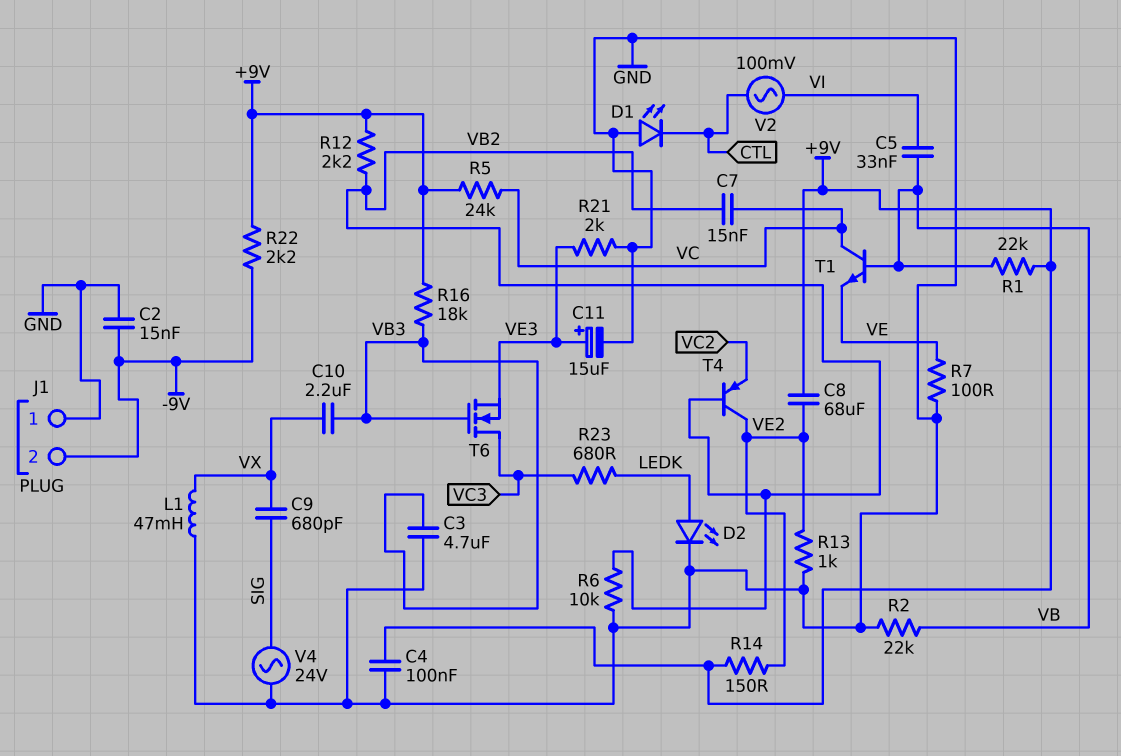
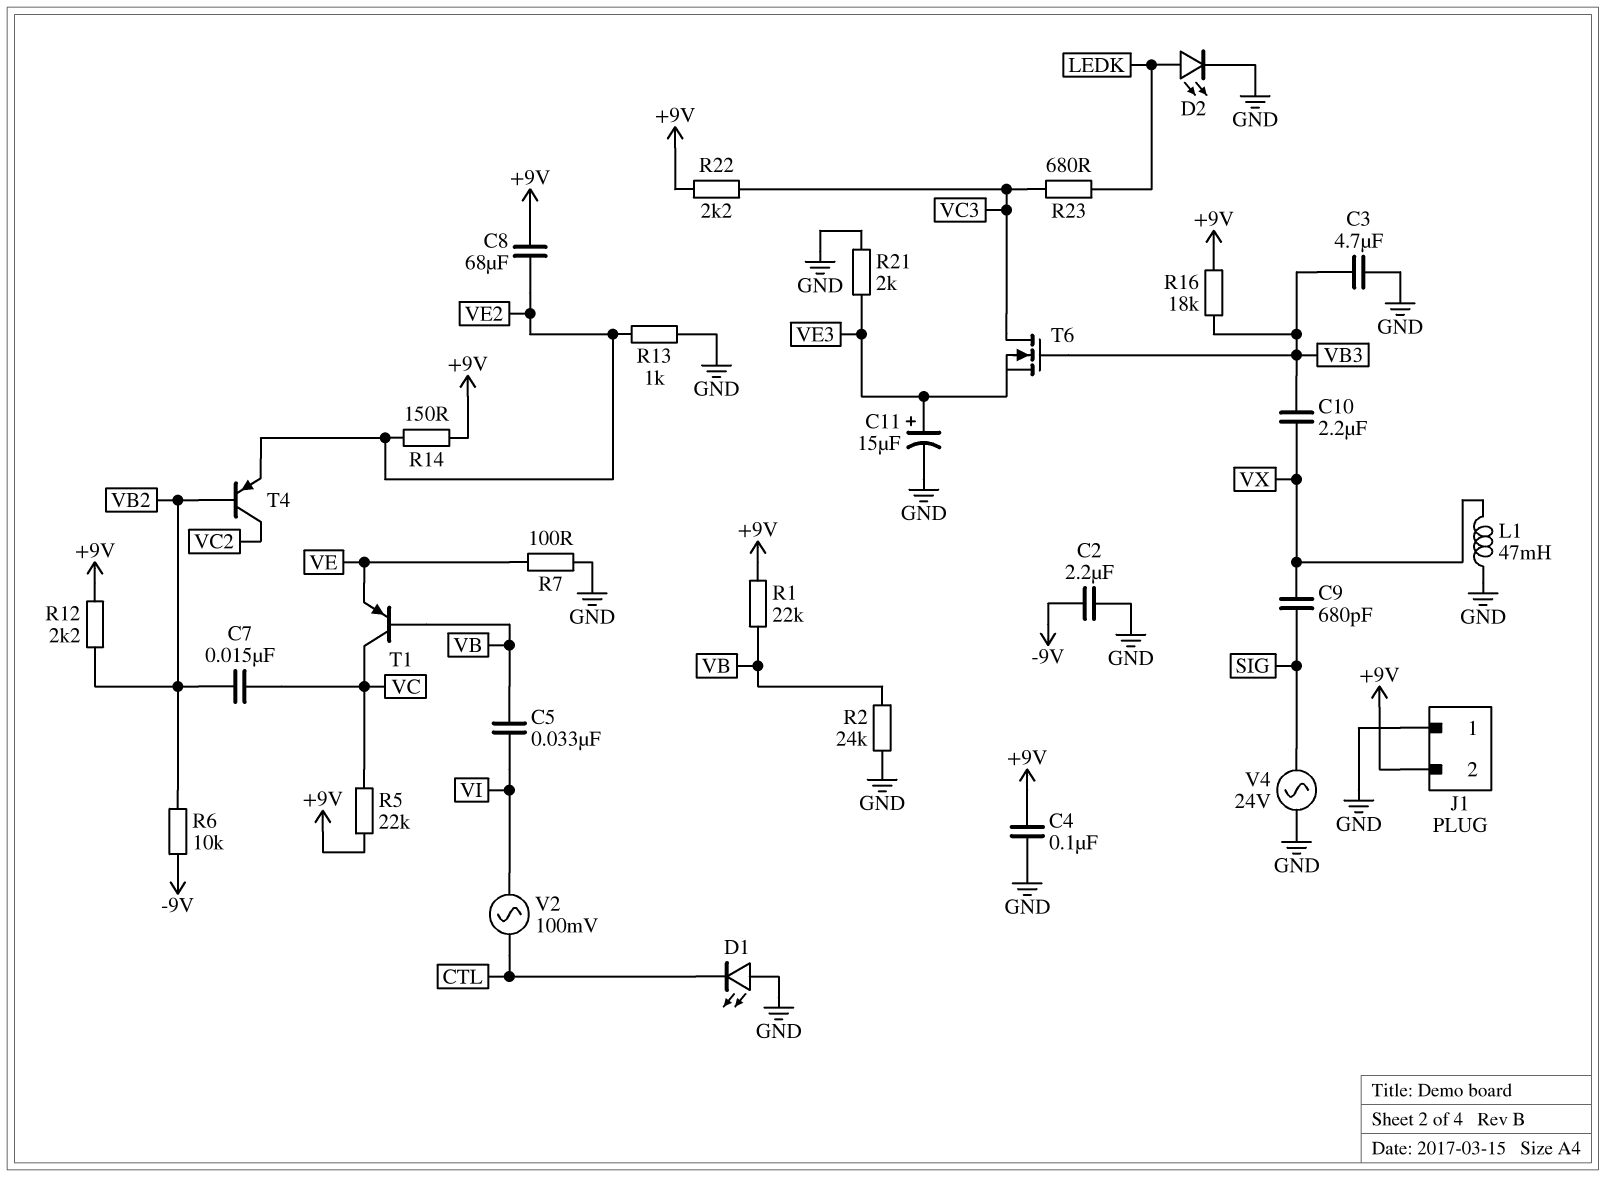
C2: 15nF (-9V, GND) -> 2.2uF (-9V, GND)
J1 pin 2: -9V -> +9V
R2: 22k (GND, VB) -> 24k (GND, VB)
R5: 24k (+9V, VC) -> 22k (+9V, VC)
R6: 10k (GND, VB2) -> 10k (-9V, VB2)
R22: 2.2k (+9V, -9V) -> 2.2k (+9V, VC3)
T1: NPN (B VB, C VC, E VE) -> PNP (B VB, C VC, E VE)
T4: PNP (B VB2, C VE2, E VC2) -> PNP (B VB2, C VC2, E VE2)

